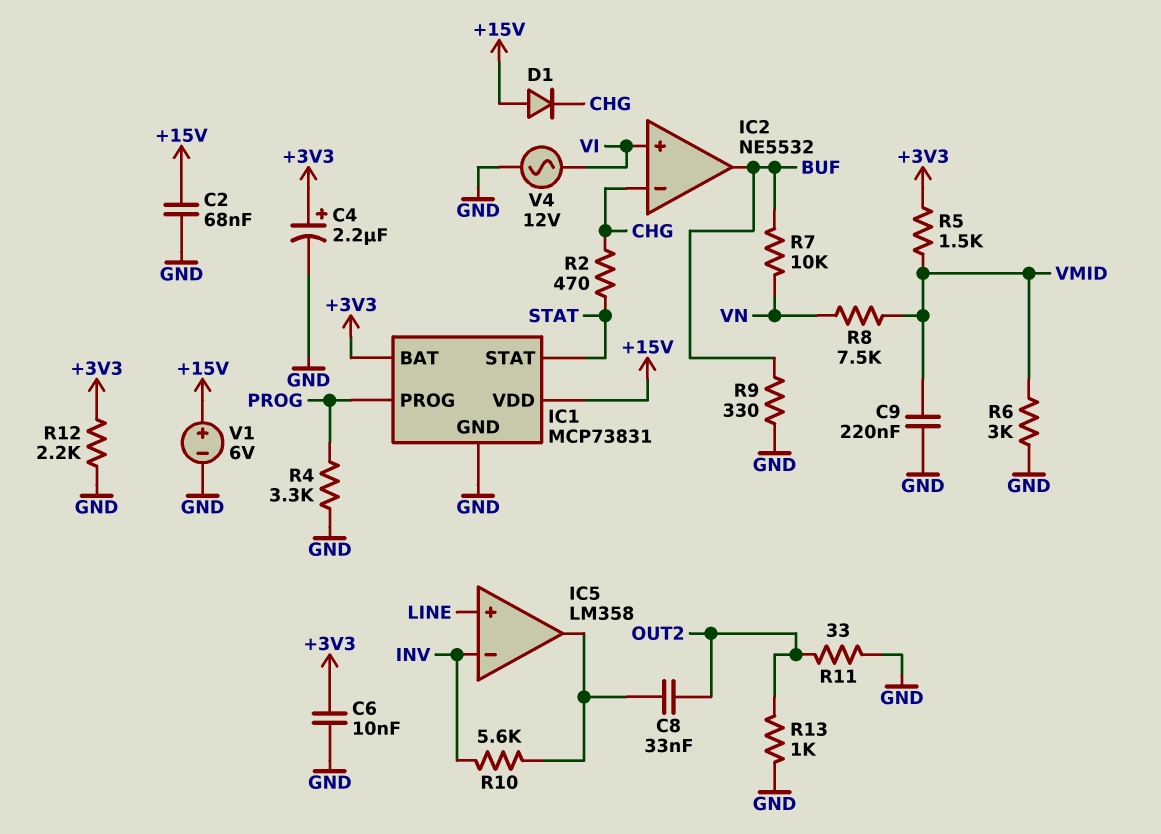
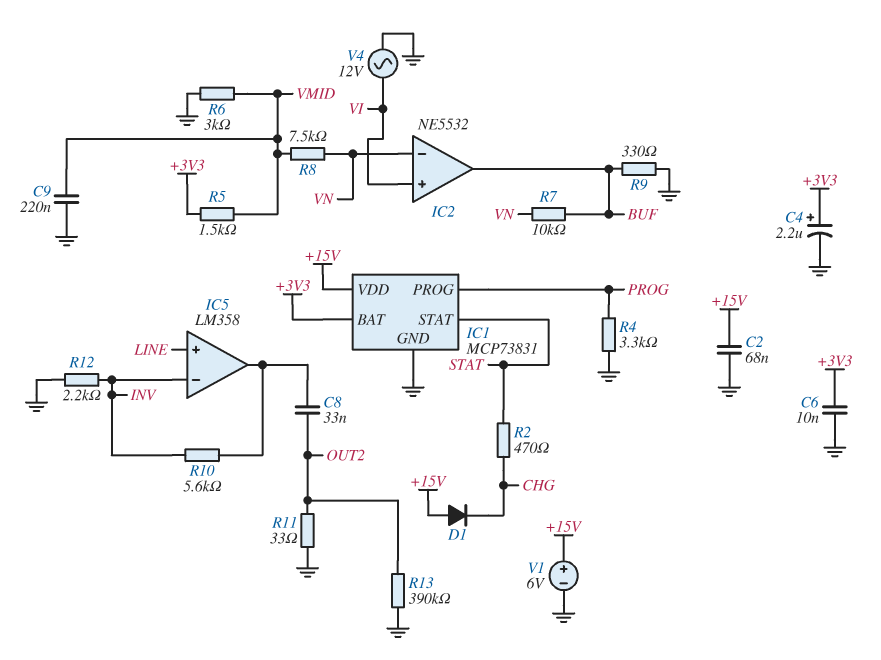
IC2 pin in-: CHG -> VN
R12: 2.2k (+3V3, GND) -> 2.2k (GND, INV)
R13: 1k (GND, OUT2) -> 390k (GND, OUT2)

